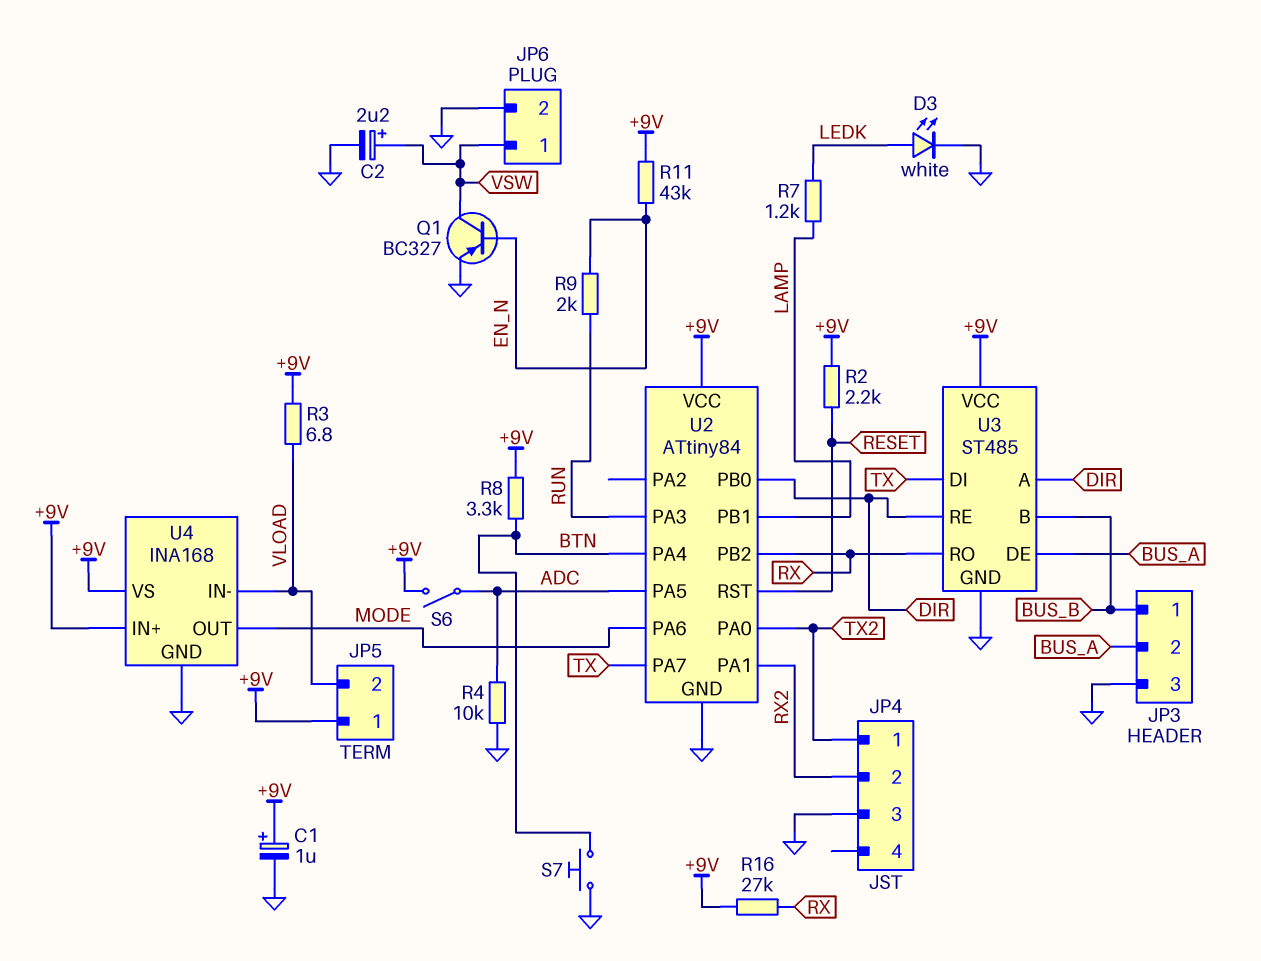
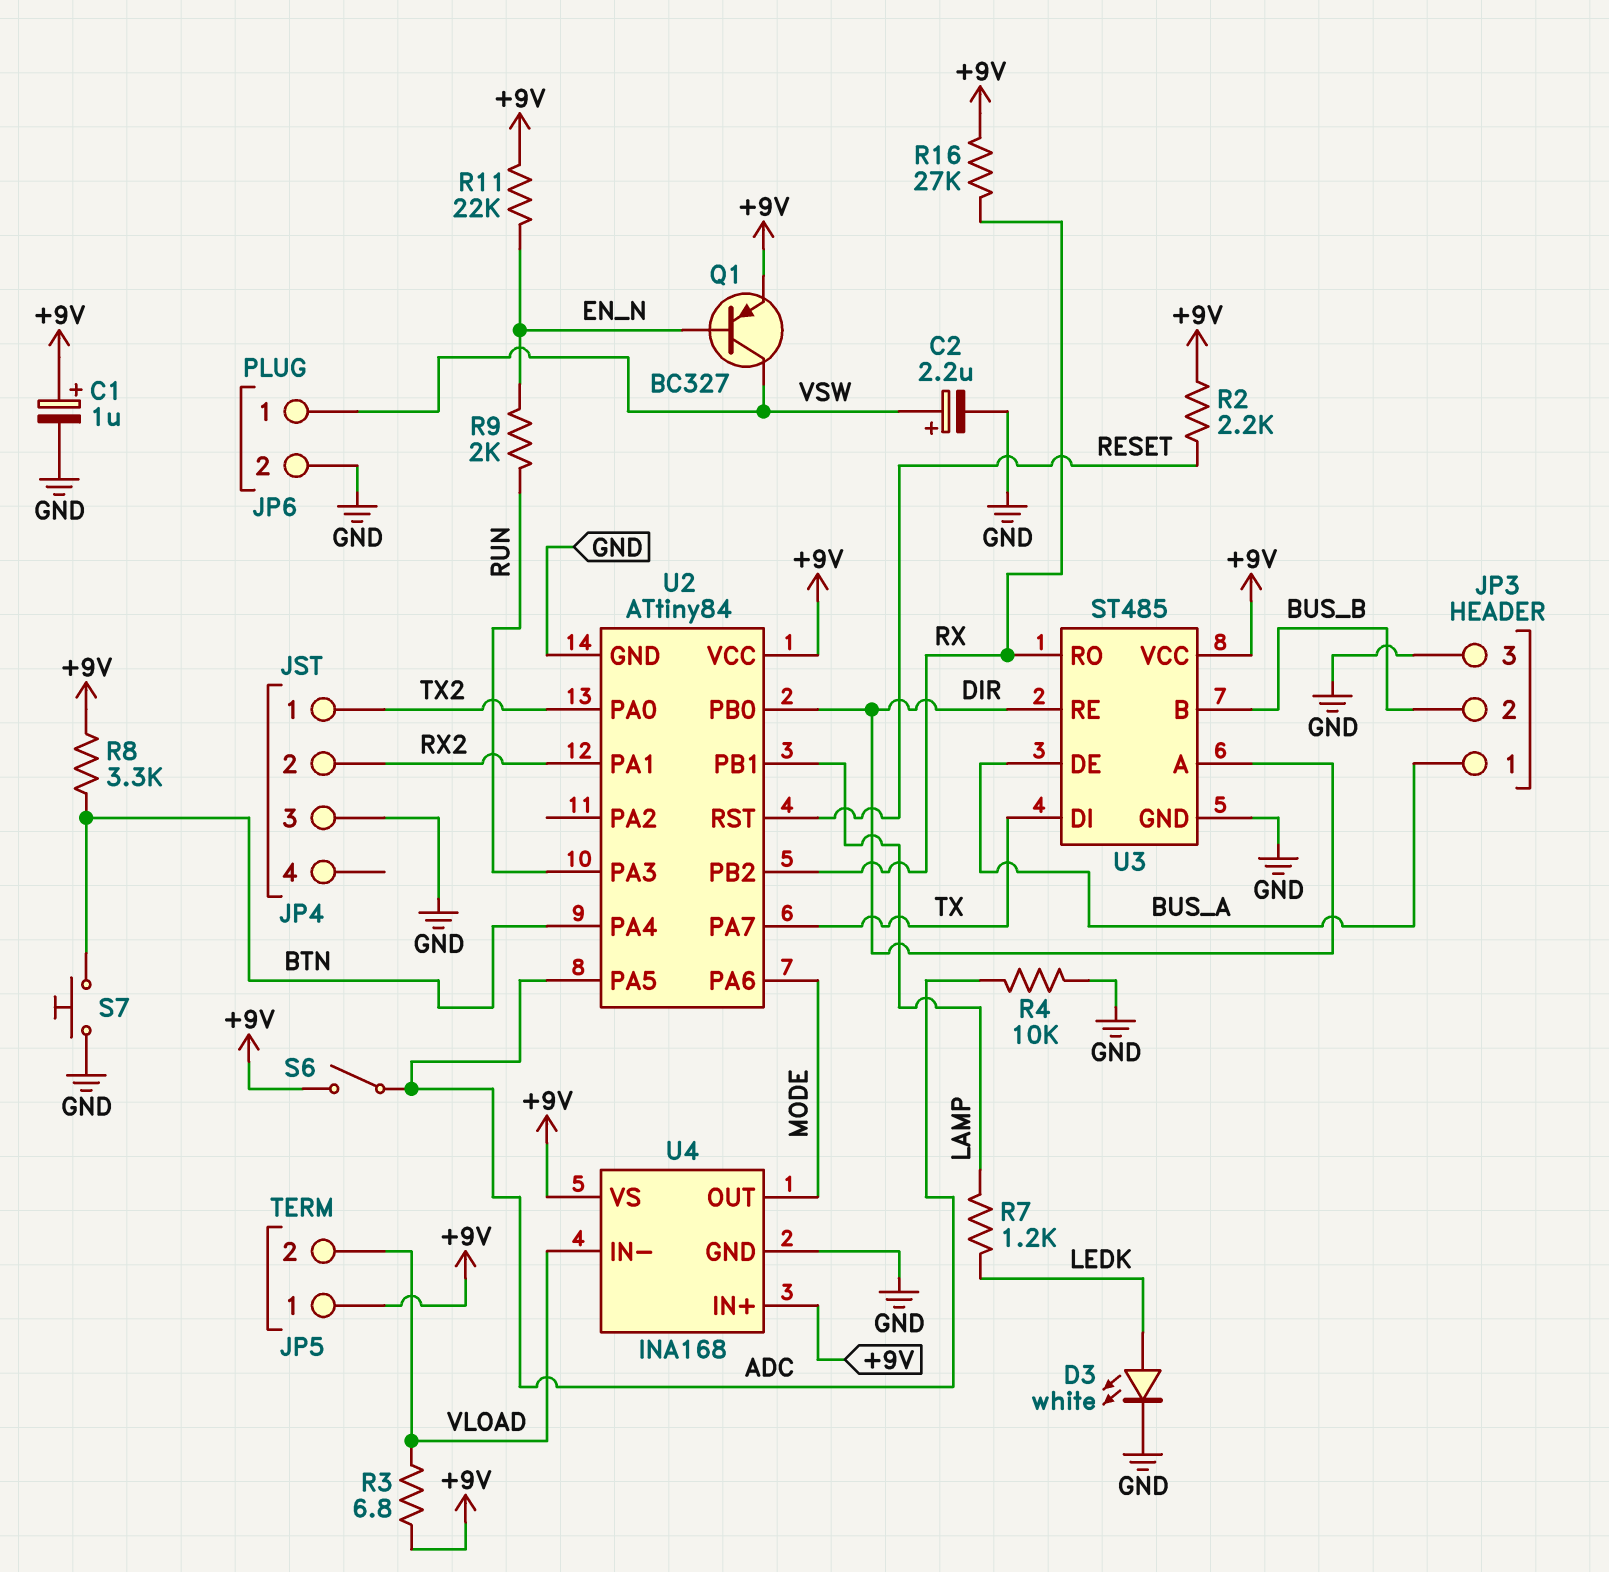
JP3 pin 1: BUS_B -> BUS_A
JP3 pin 2: BUS_A -> BUS_B
Q1: PNP BC327 (B EN_N, C VSW, E GND) -> PNP BC327 (B EN_N, C VSW, E +9V)
R11: 43k (+9V, EN_N) -> 22k (+9V, EN_N)

